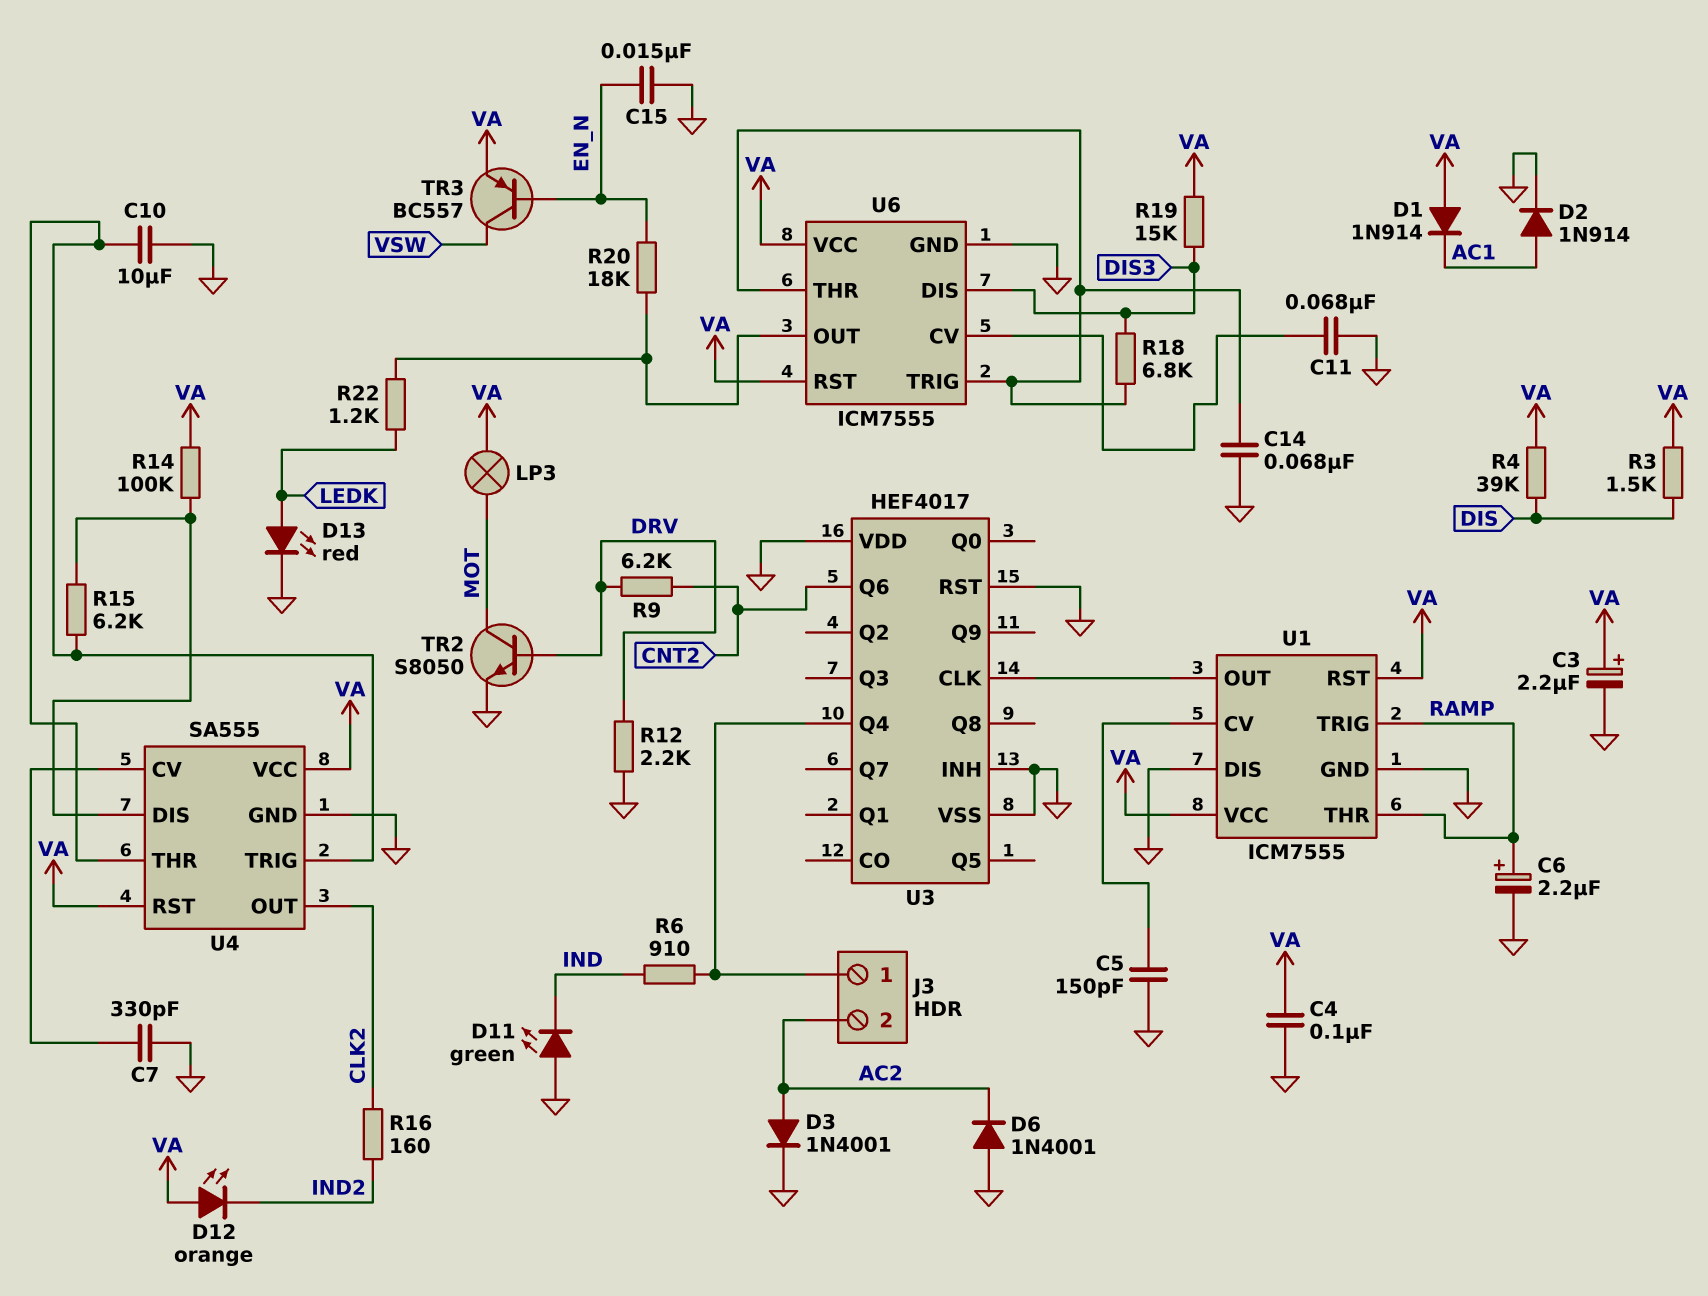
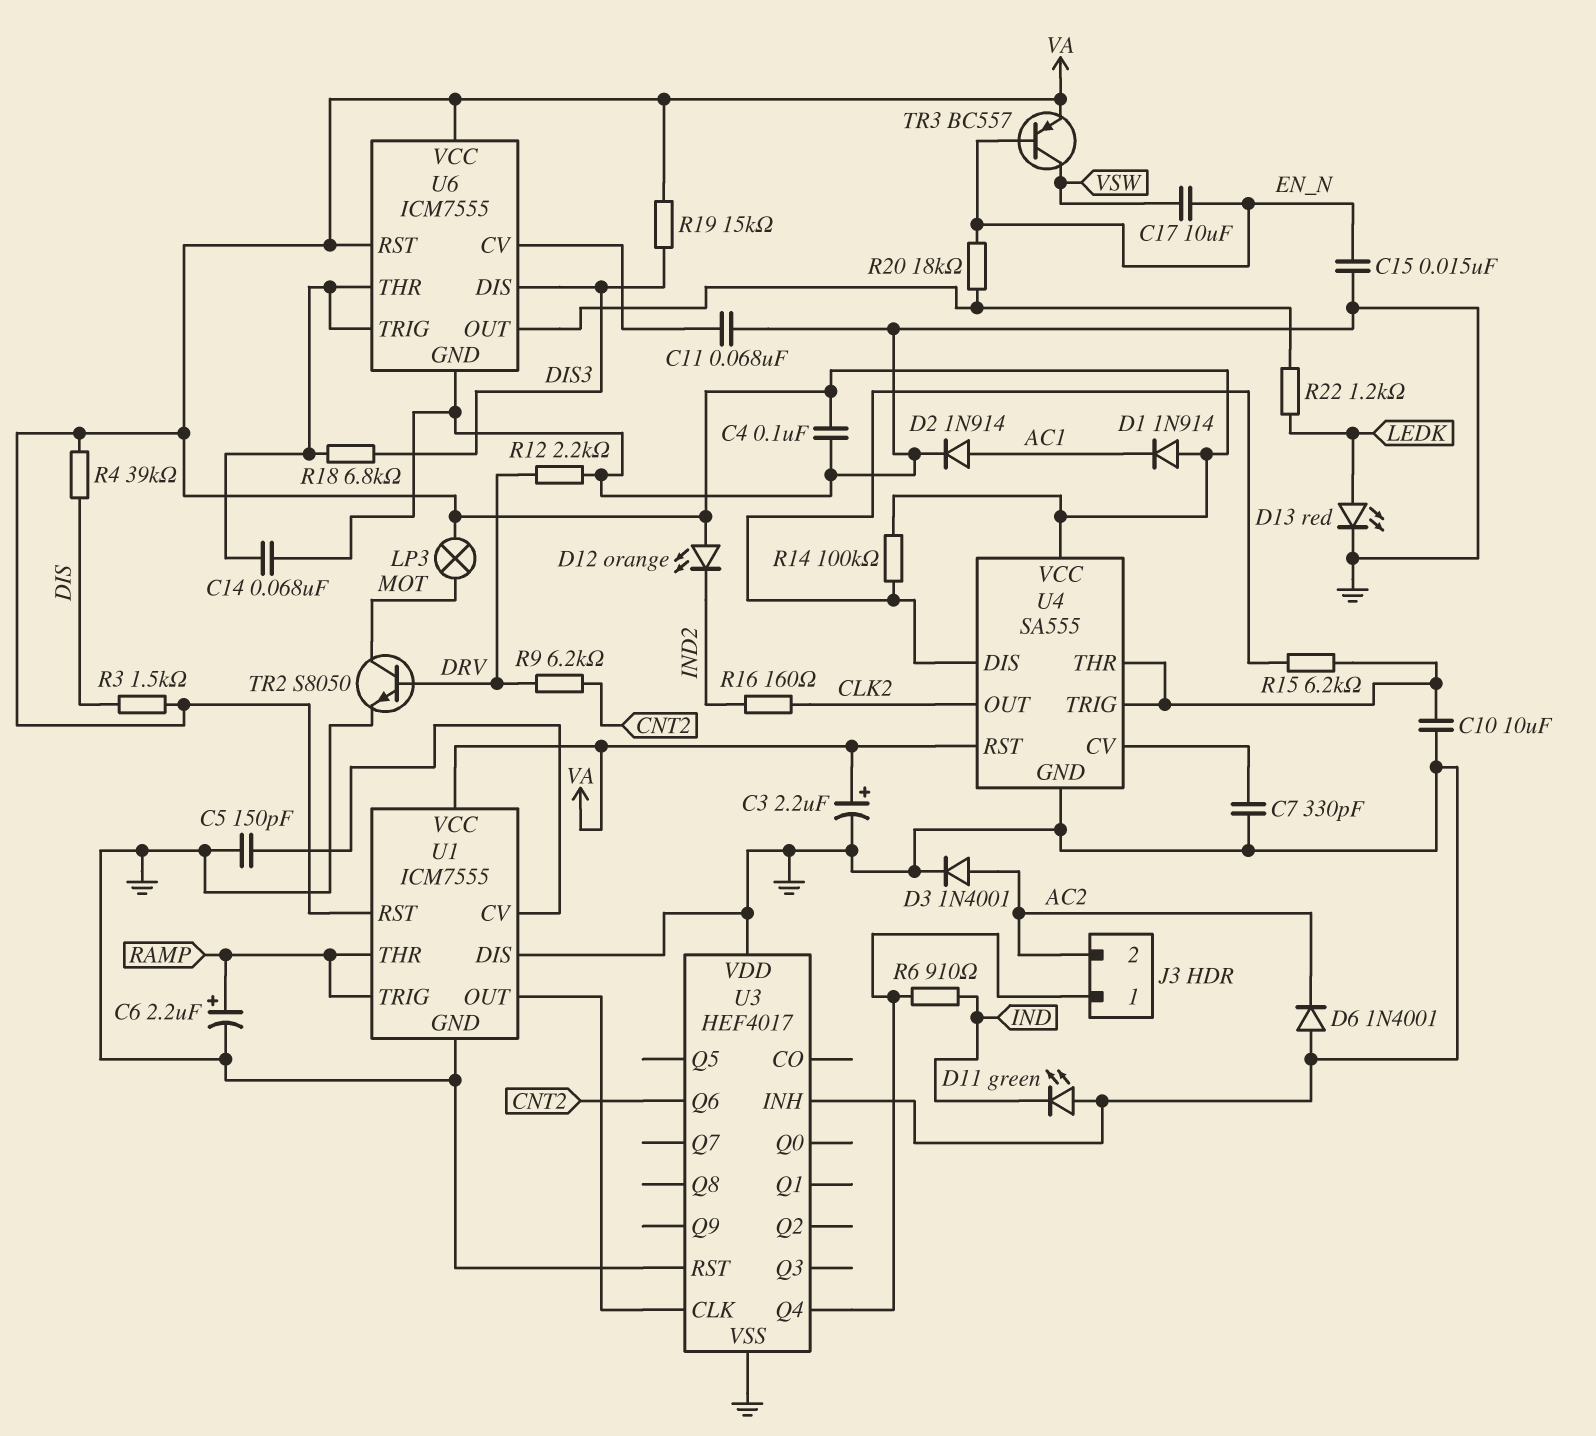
C17: none -> 10uF (EN_N, VSW)

